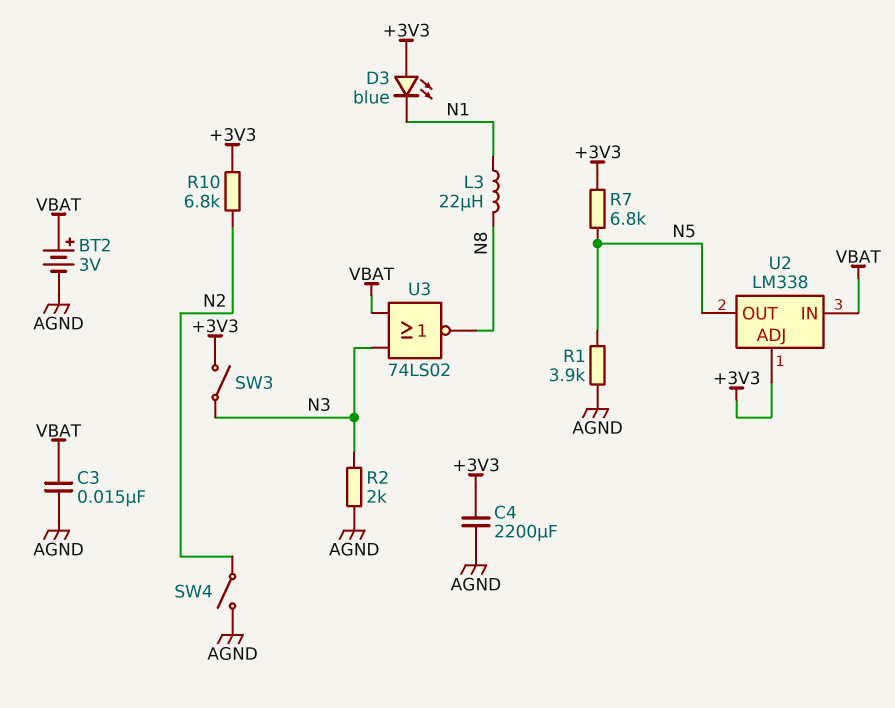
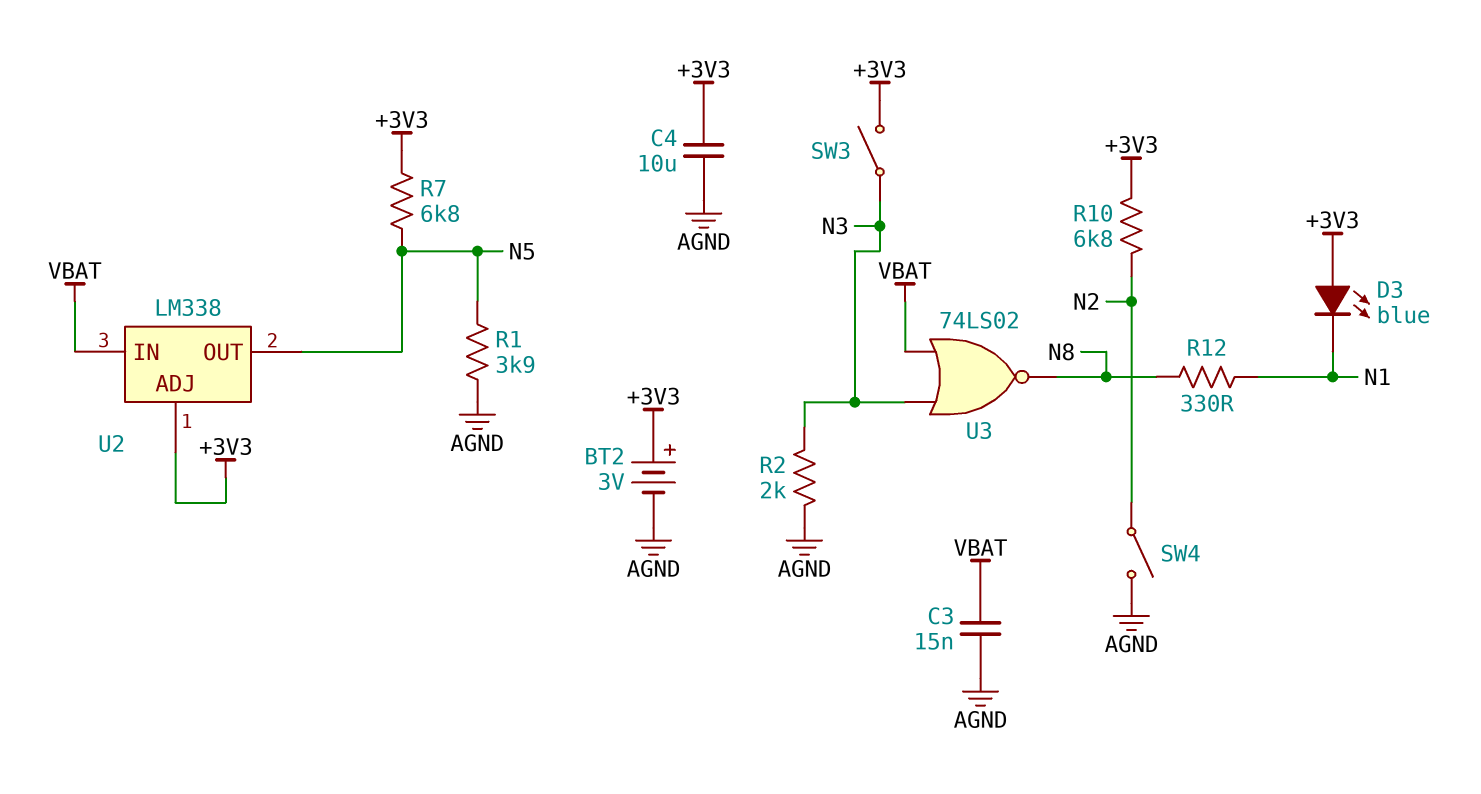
BT2: 3V (plus VBAT, minus AGND) -> 3V (plus +3V3, minus AGND)
C4: 2200uF (+3V3, AGND) -> 10uF (+3V3, AGND)
L3: 22uH (N1, N8) -> none
R12: none -> 330 (N1, N8)

